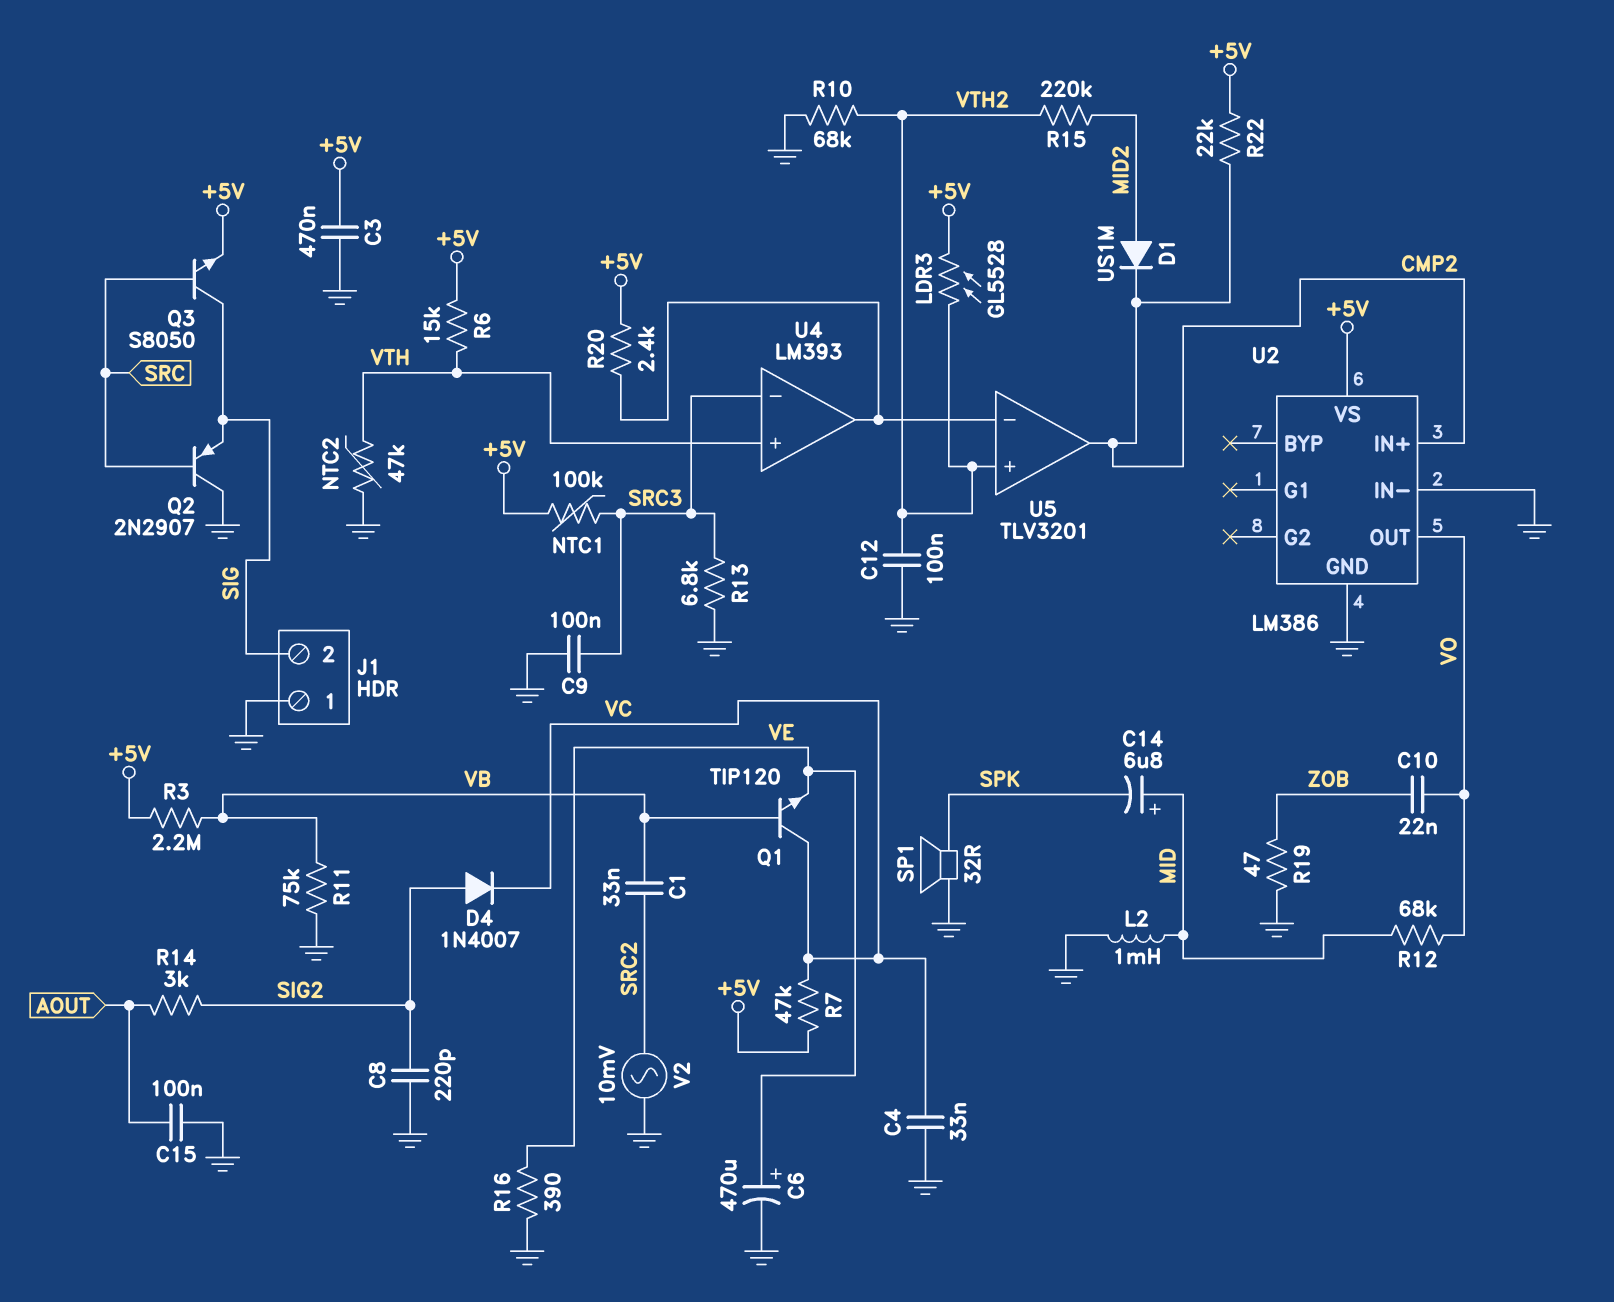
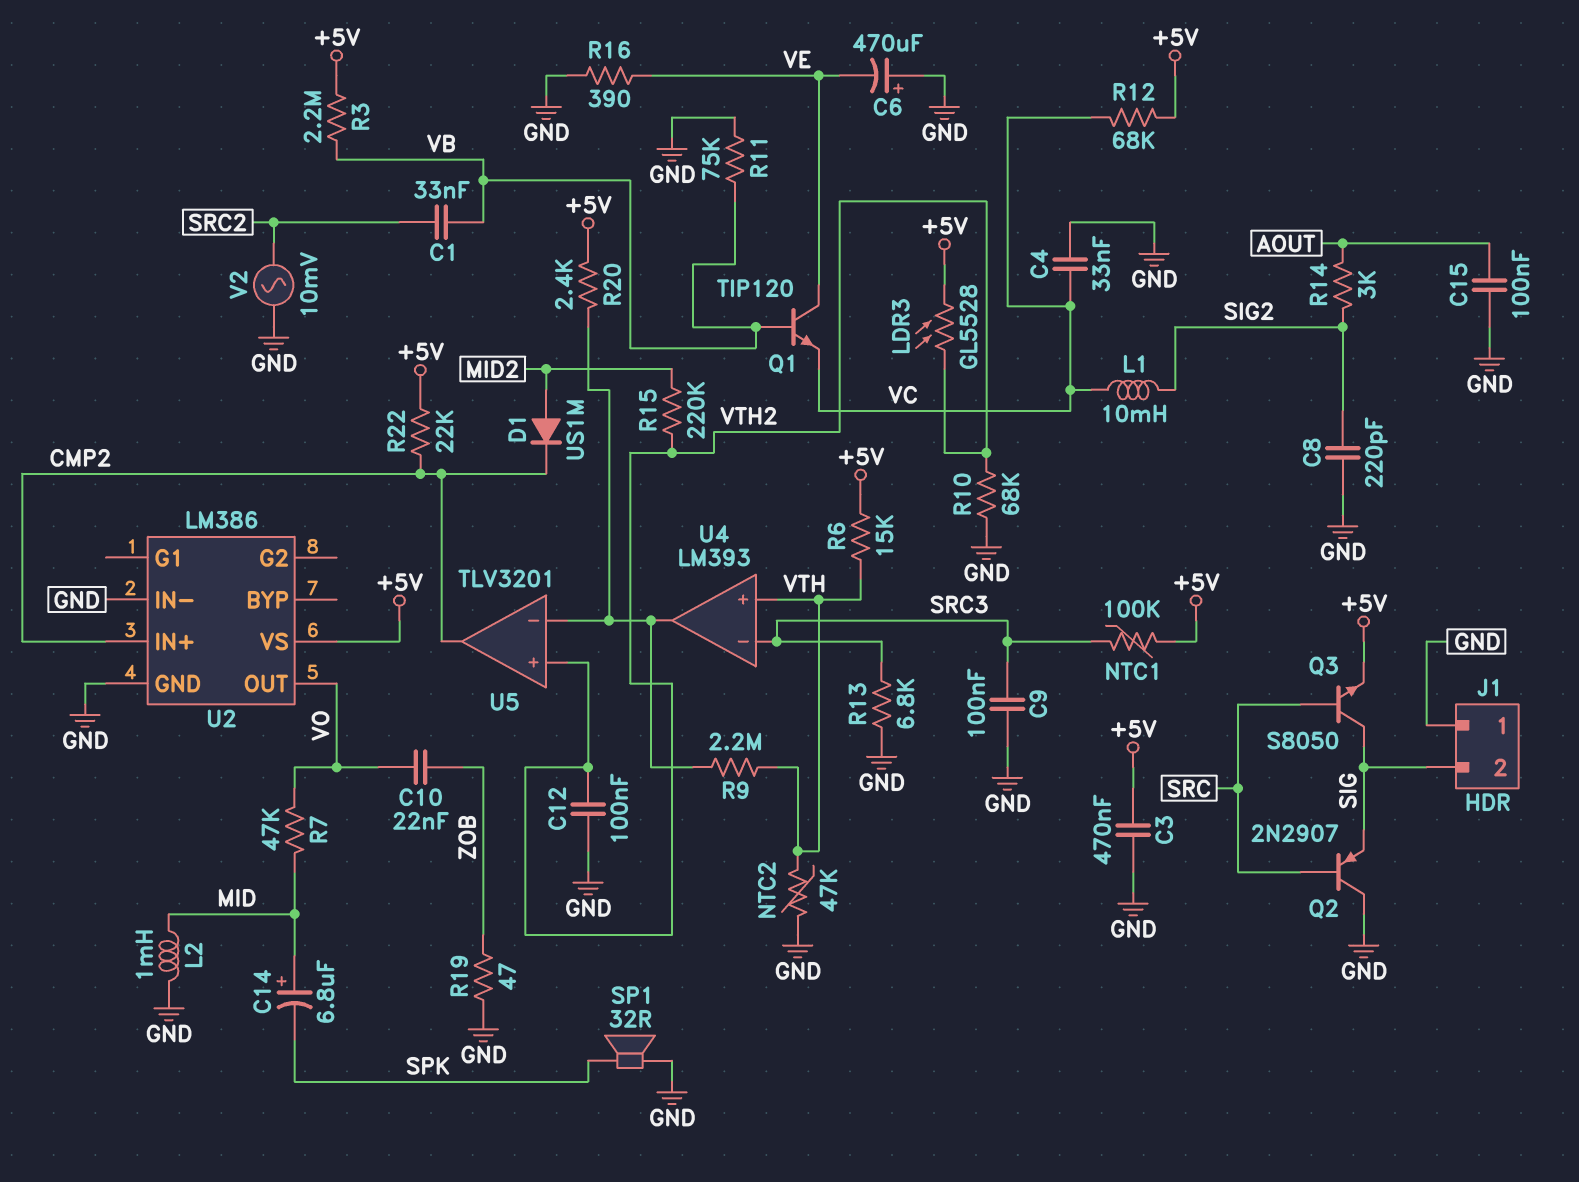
C6: 470uF (plus VE, minus GND) -> 470uF (plus GND, minus VE)
D4: diode 1N4007 (A SIG2, K VC) -> none
L1: none -> 10mH (SIG2, VC)
Q1: NPN TIP120 (B VB, C VC, E VE) -> NPN TIP120 (B VB, C VE, E VC)
R7: 47k (+5V, VC) -> 47k (MID, VO)
R9: none -> 2.2M (U4/out, VTH)
R12: 68k (MID, VO) -> 68k (+5V, VC)

